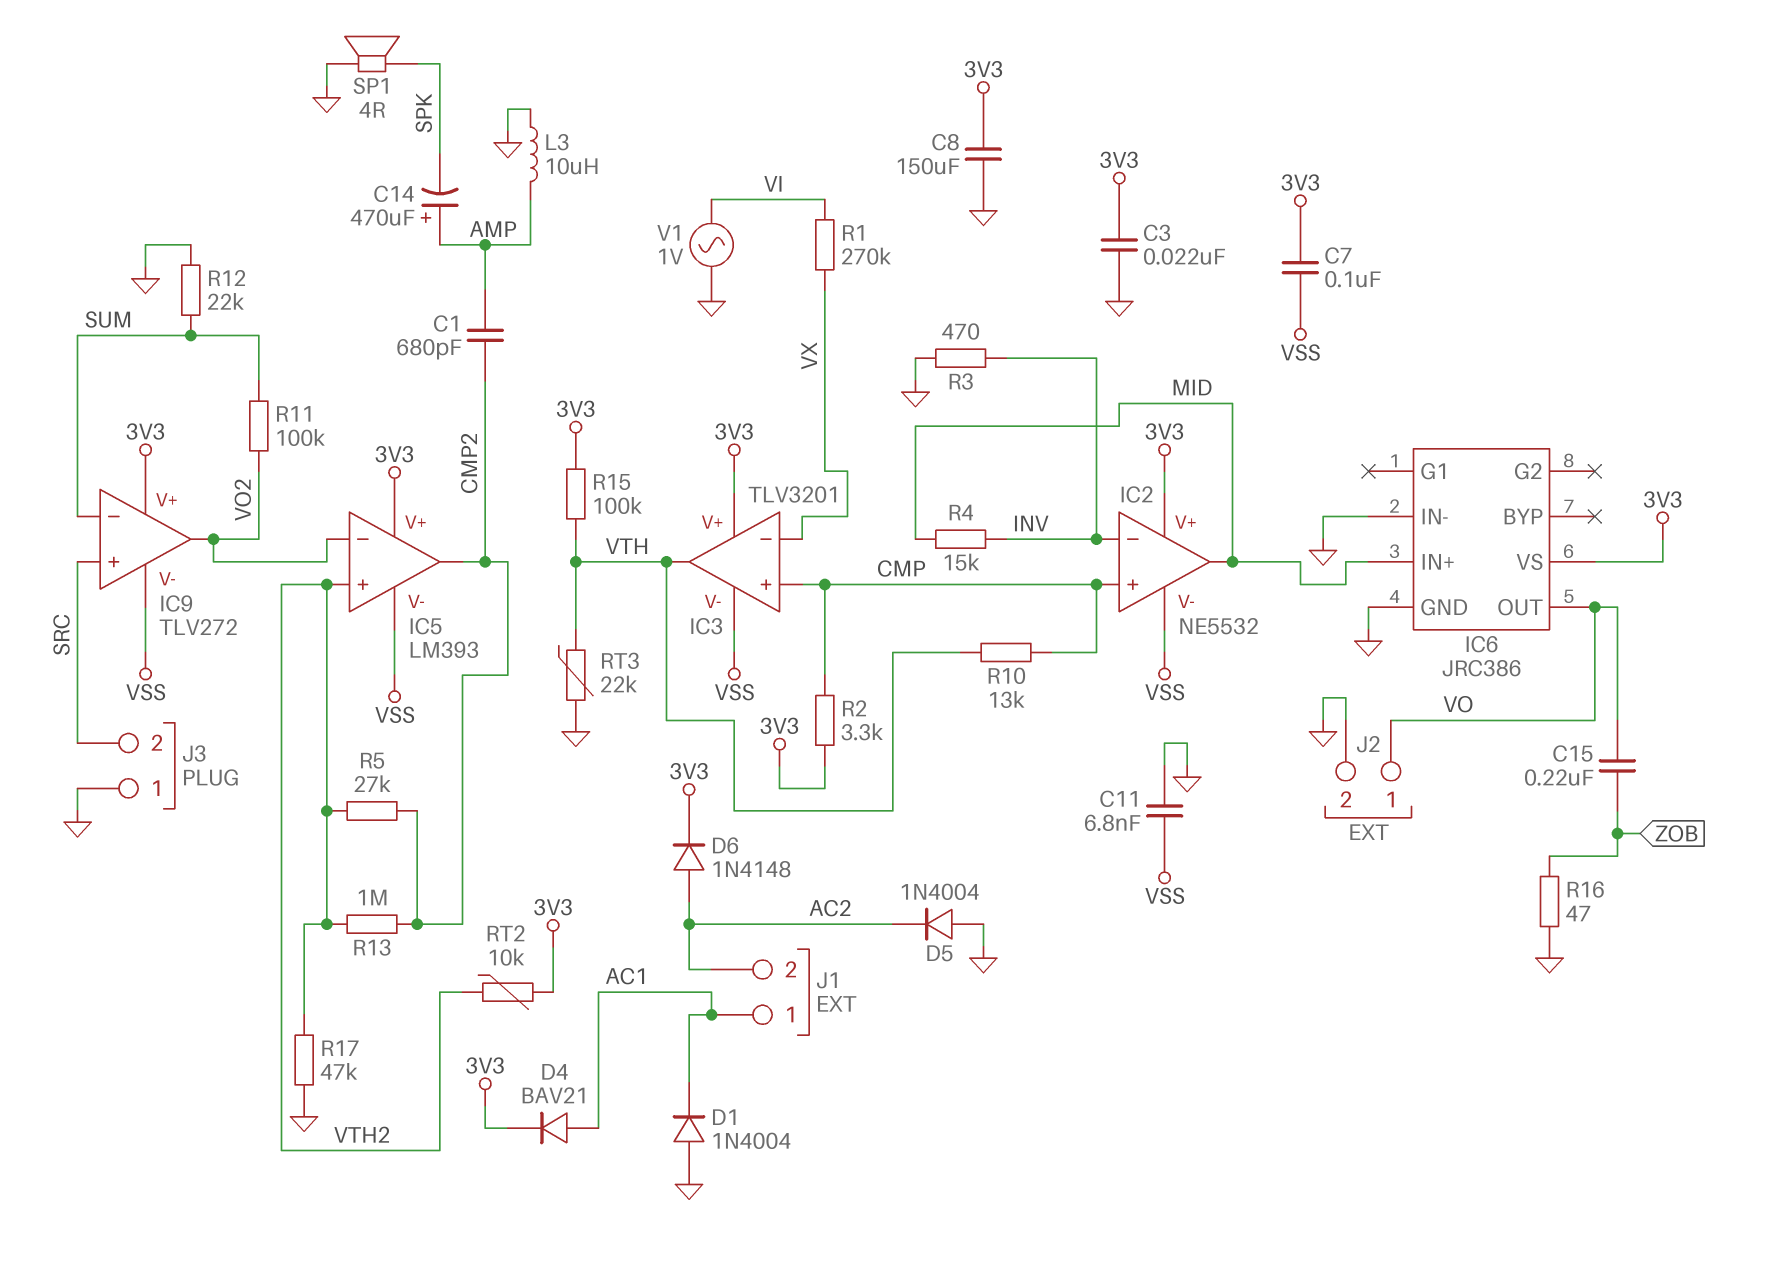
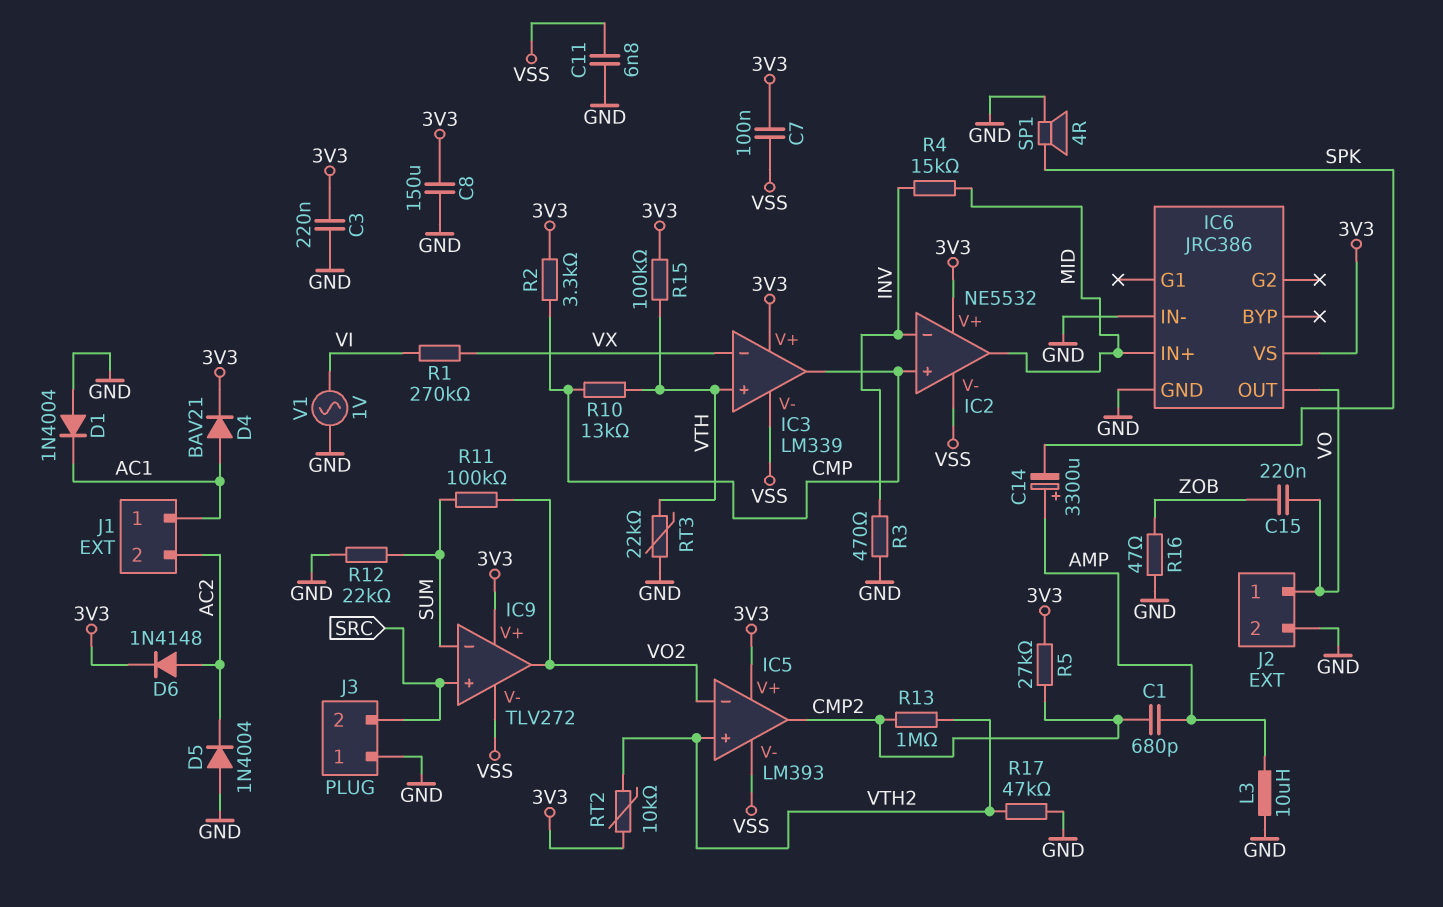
C3: 22nF (3V3, GND) -> 220nF (3V3, GND)
C14: 470uF (plus AMP, minus SPK) -> 3300uF (plus AMP, minus SPK)
IC3: TLV3201 -> LM339
IC3 pin in+: CMP -> VTH
IC3 pin out: VTH -> CMP
R5: 27k (CMP2, VTH2) -> 27k (3V3, CMP2)

